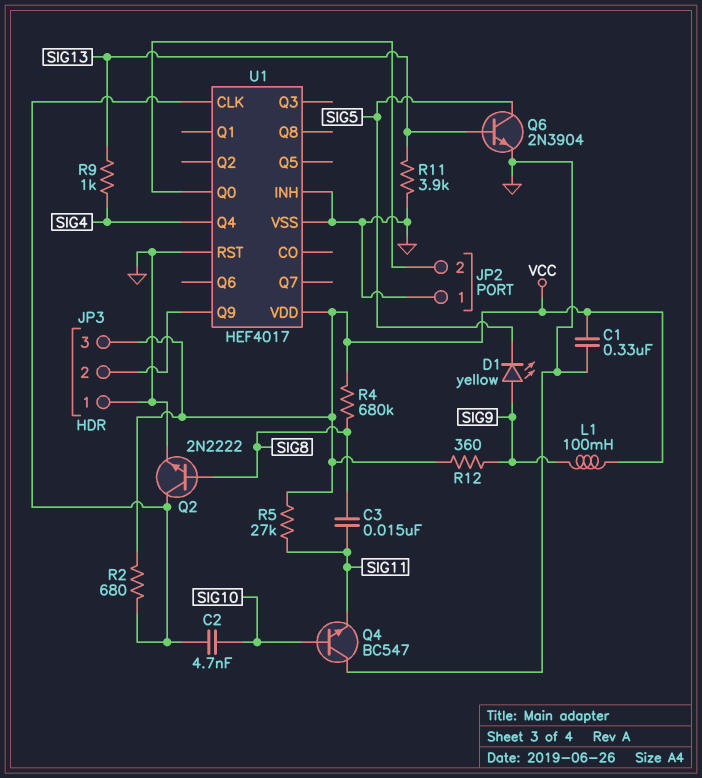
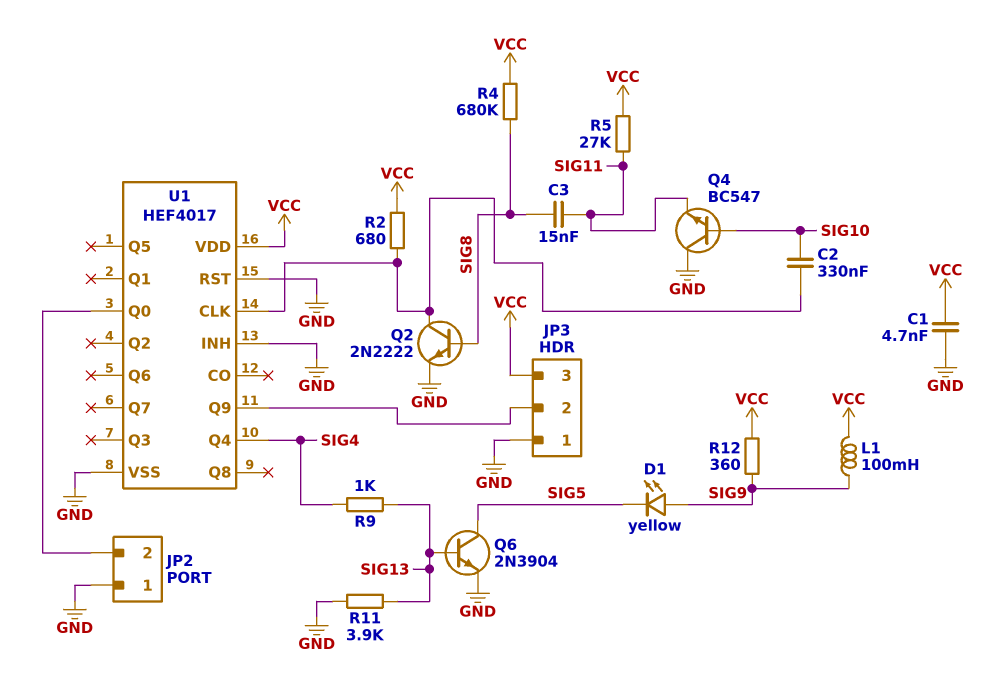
C1: 330nF (GND, VCC) -> 4.7nF (GND, VCC)
C2: 4.7nF (SIG10, U1/CLK) -> 330nF (SIG10, U1/CLK)

